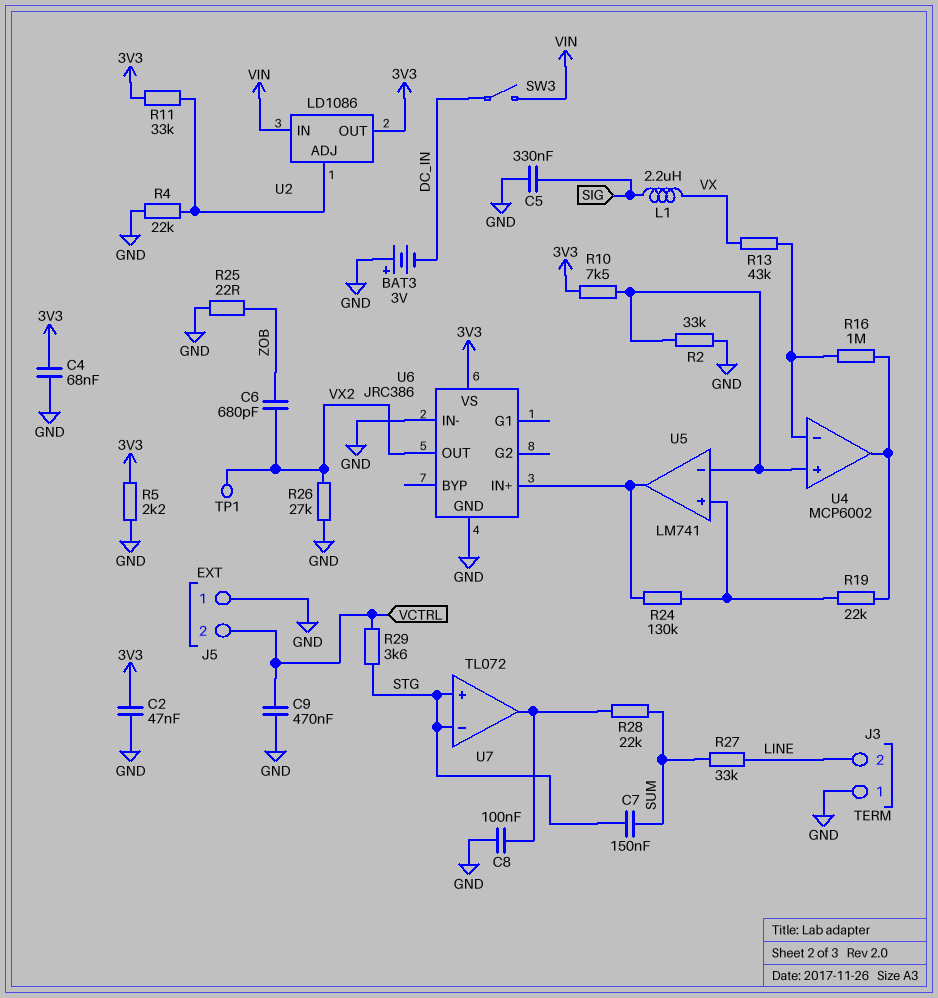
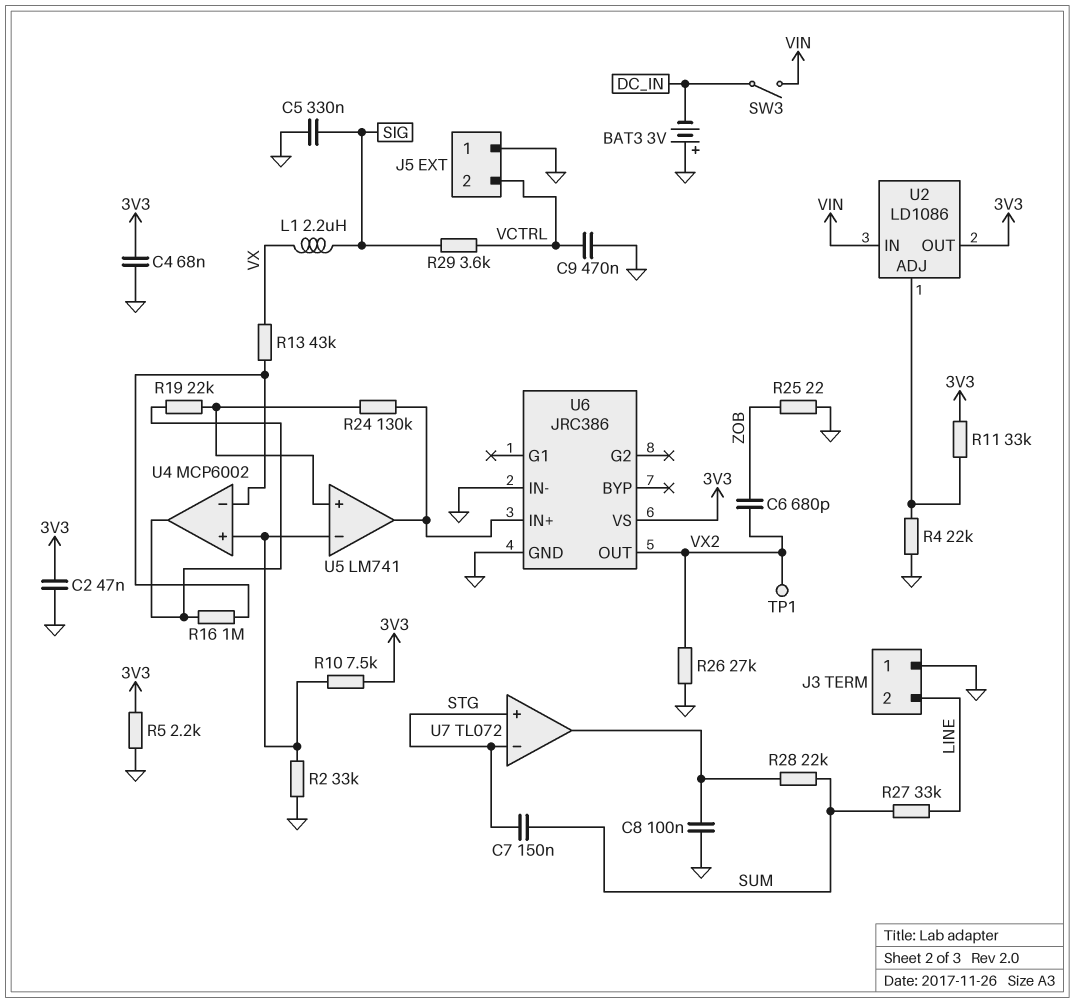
R29: 3.6k (STG, VCTRL) -> 3.6k (SIG, VCTRL)

